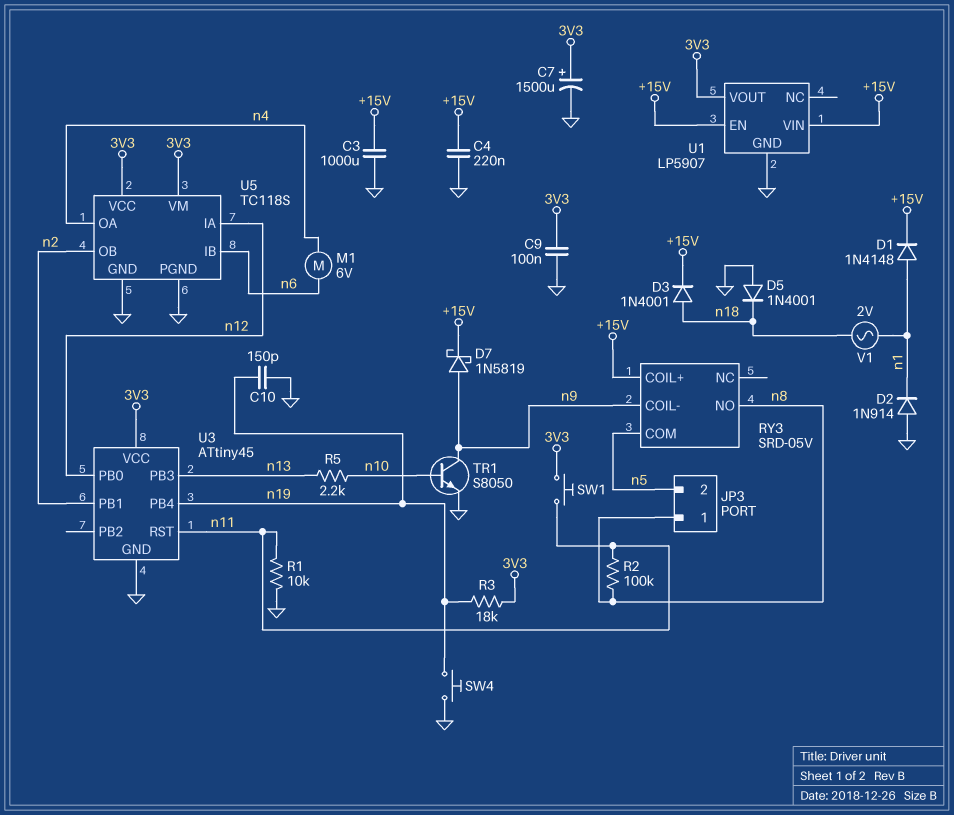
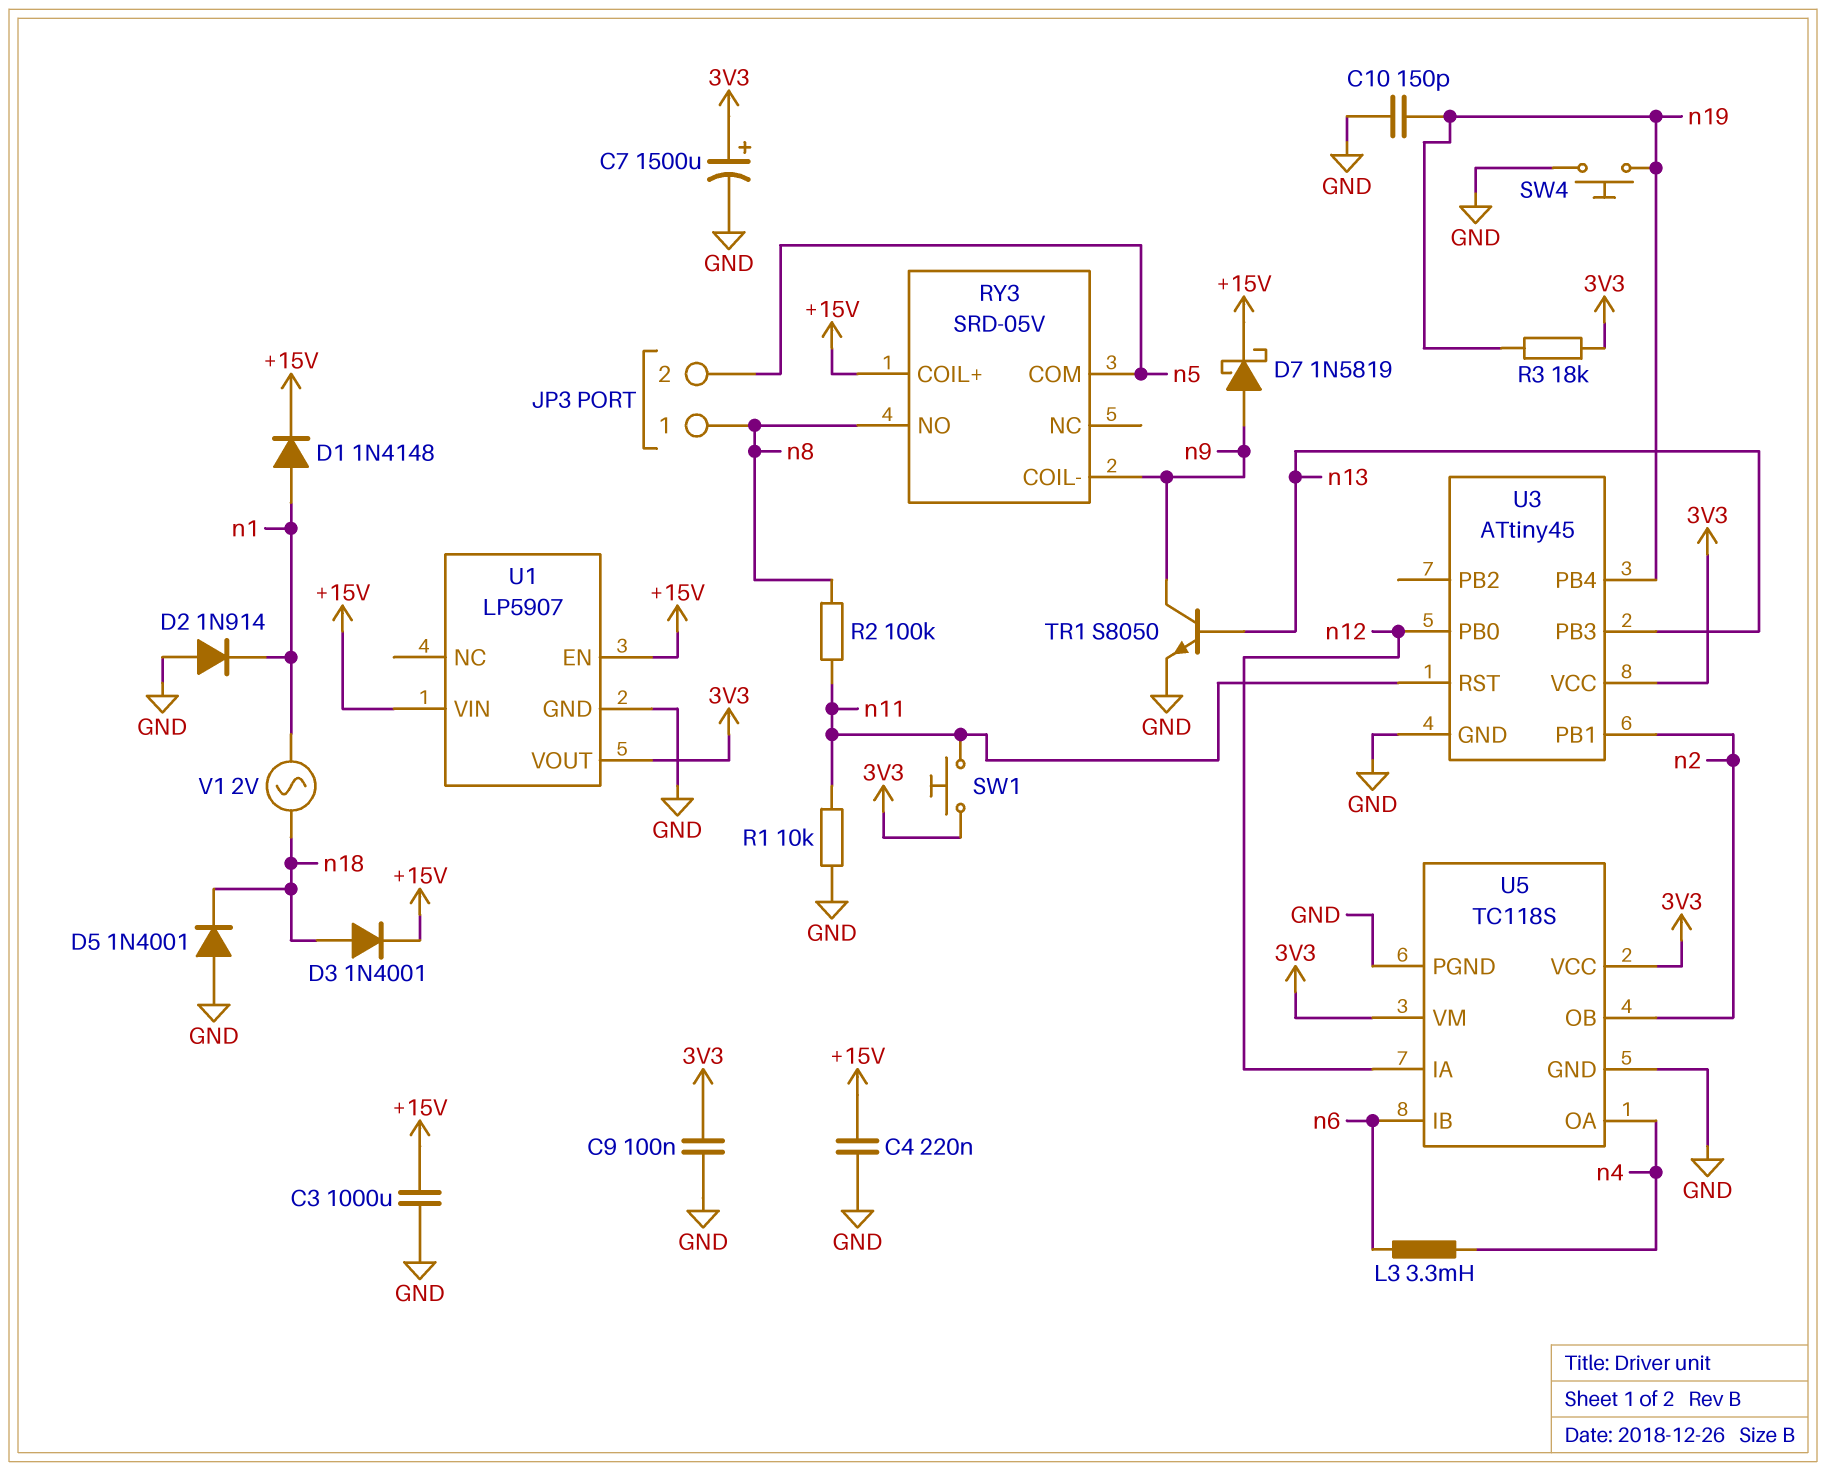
L3: none -> 3.3mH (n4, n6)
M1: motor 6V (n4, n6) -> none
R5: 2.2k (n10, n13) -> none
TR1: NPN S8050 (B n10, C n9, E GND) -> NPN S8050 (B n13, C n9, E GND)

